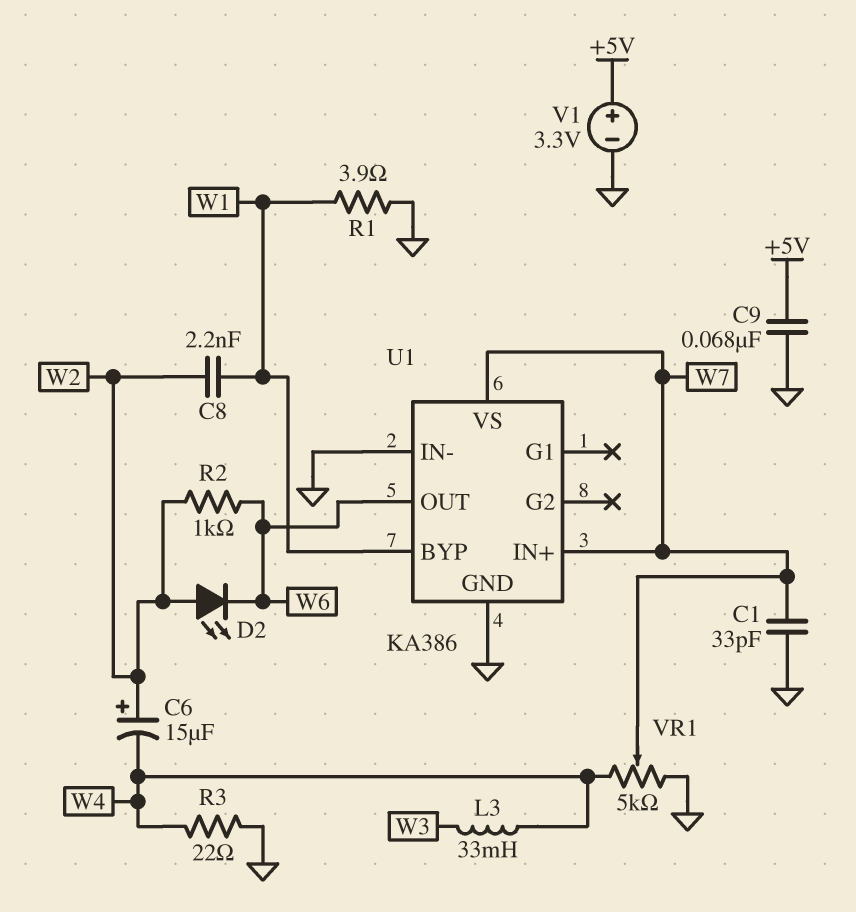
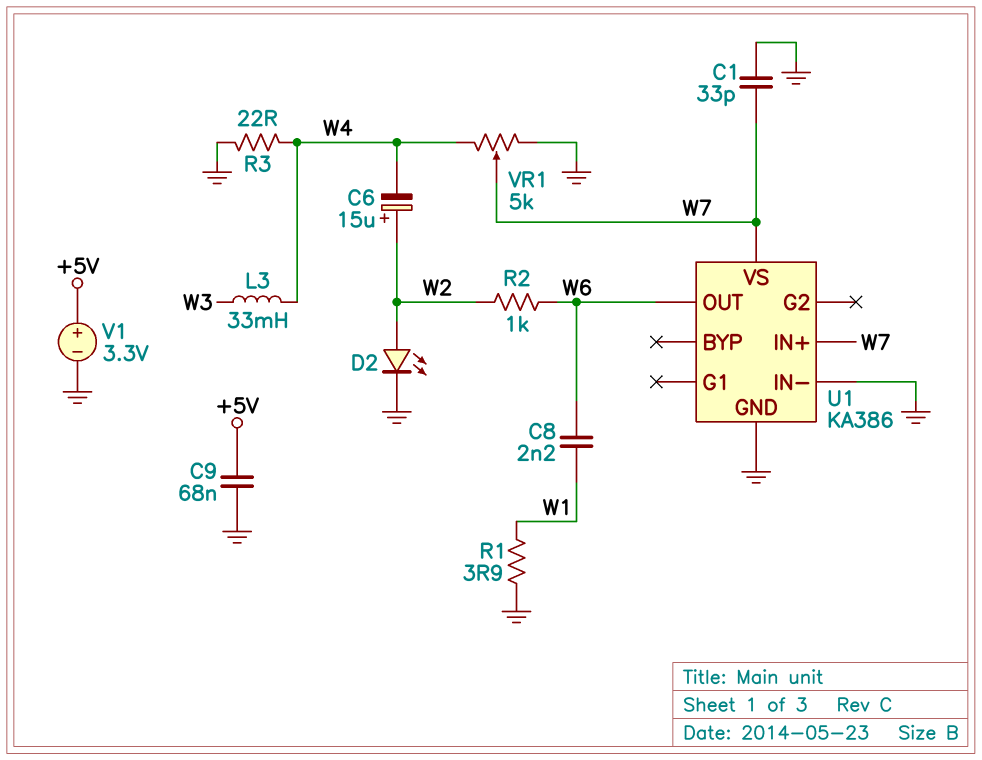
C8: 2.2nF (W1, W2) -> 2.2nF (W1, W6)
D2: LED (A W2, K W6) -> LED (A W2, K GND)
U1 pin BYP: W1 -> none

